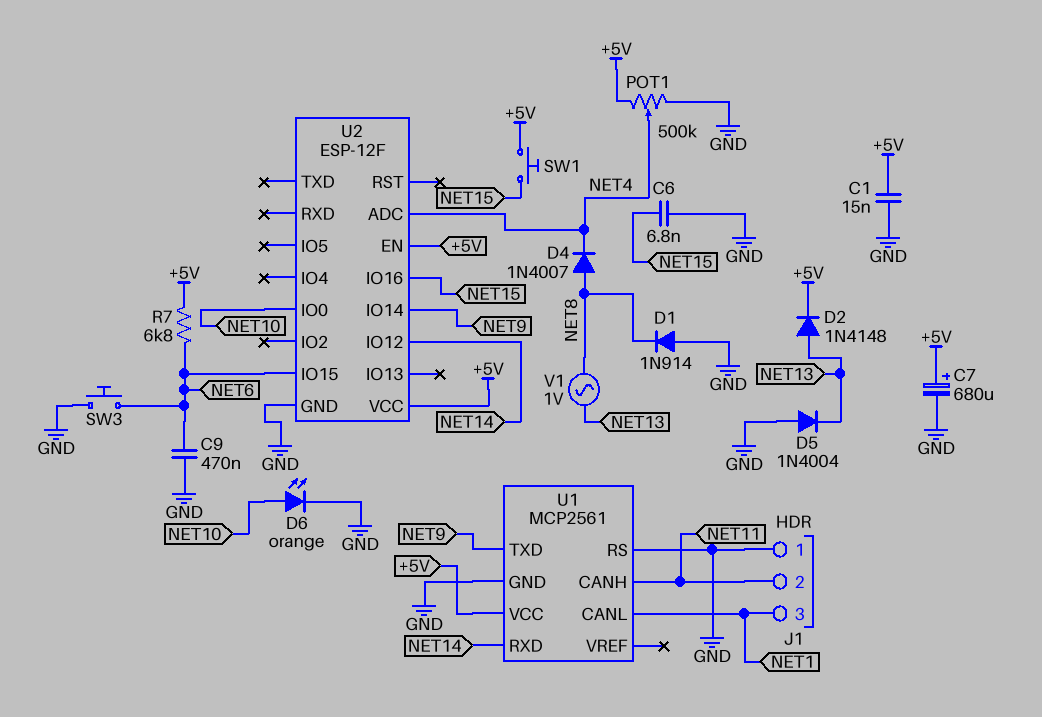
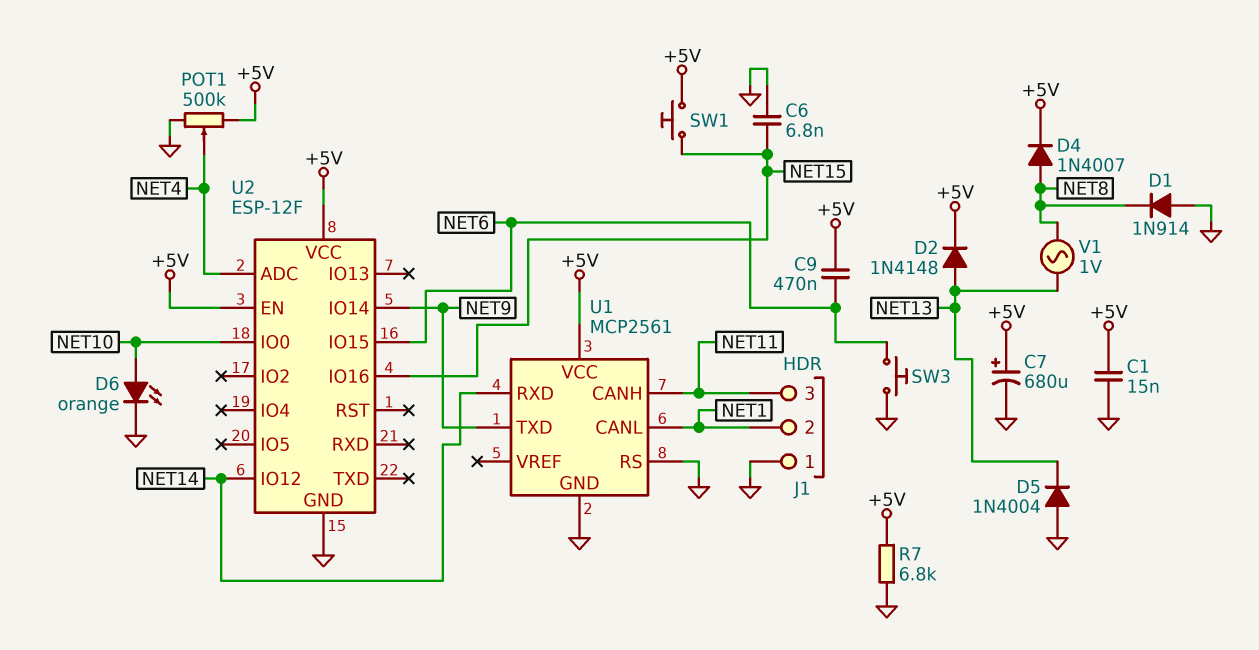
C9: 470nF (GND, NET6) -> 470nF (+5V, NET6)
D4: diode 1N4007 (A NET8, K NET4) -> diode 1N4007 (A NET8, K +5V)
J1 pin 2: NET11 -> NET1
J1 pin 3: NET1 -> NET11
R7: 6.8k (+5V, NET6) -> 6.8k (+5V, GND)

